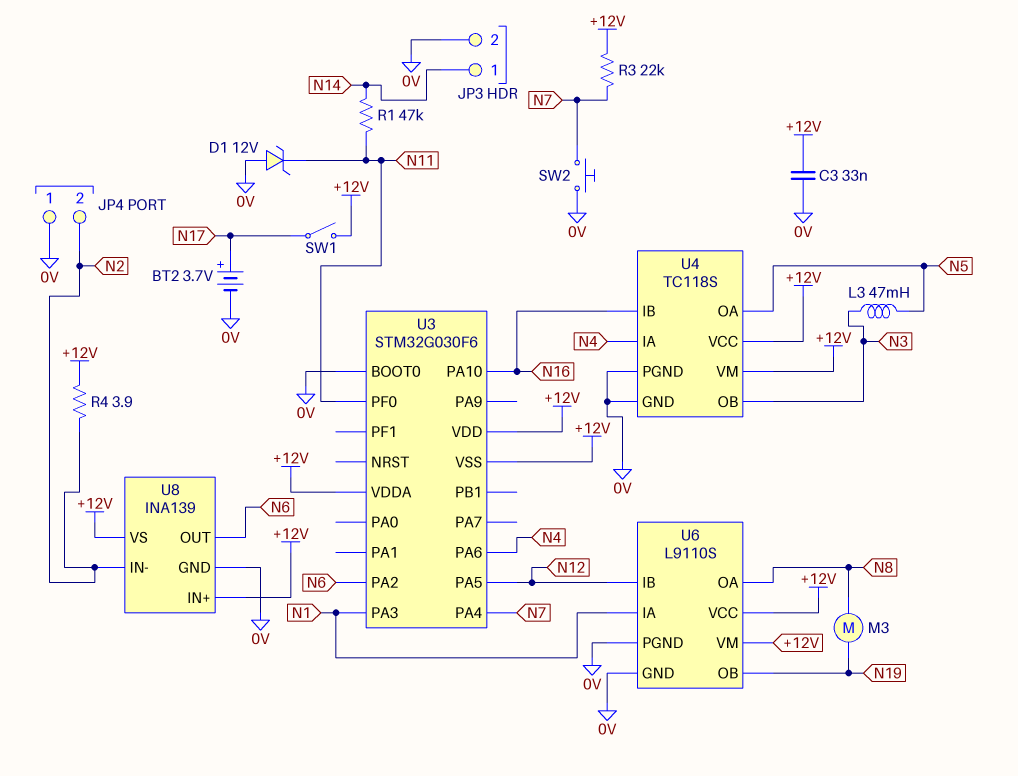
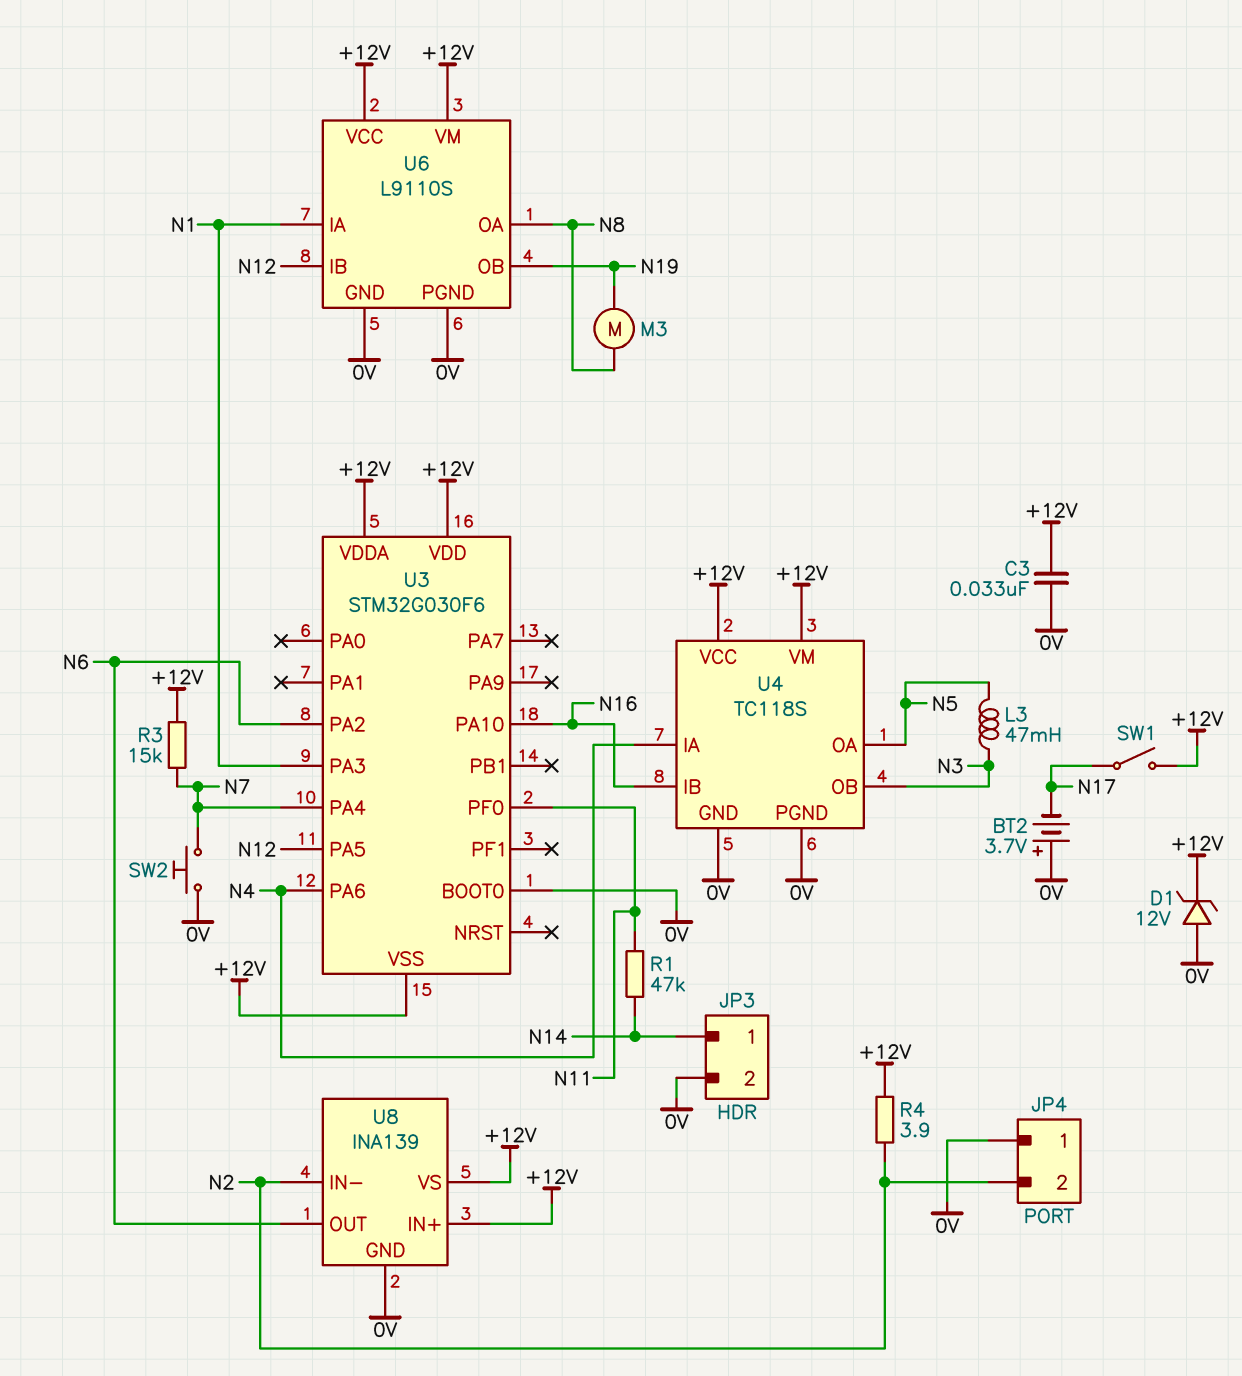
BT2: 3.7V (plus N17, minus 0V) -> 3.7V (plus 0V, minus N17)
D1: zener 12V (A 0V, K N11) -> zener 12V (A 0V, K +12V)
R3: 22k (+12V, N7) -> 15k (+12V, N7)

